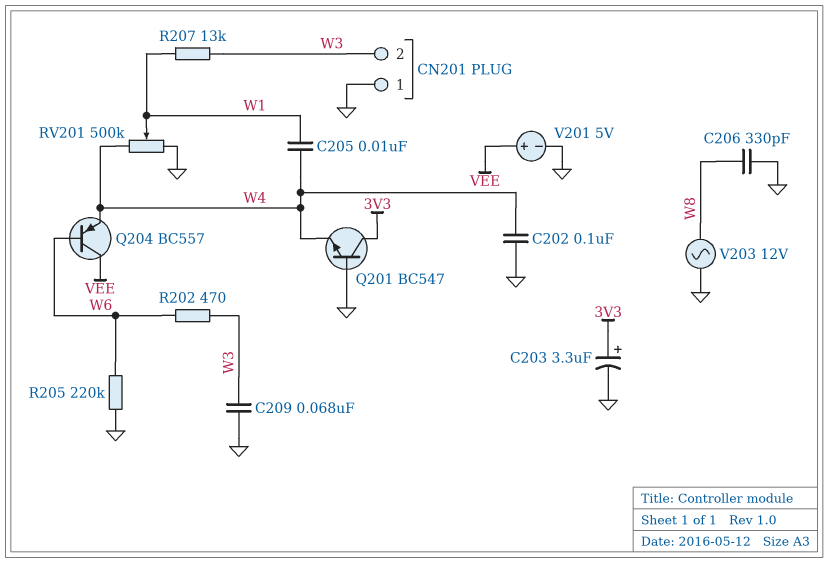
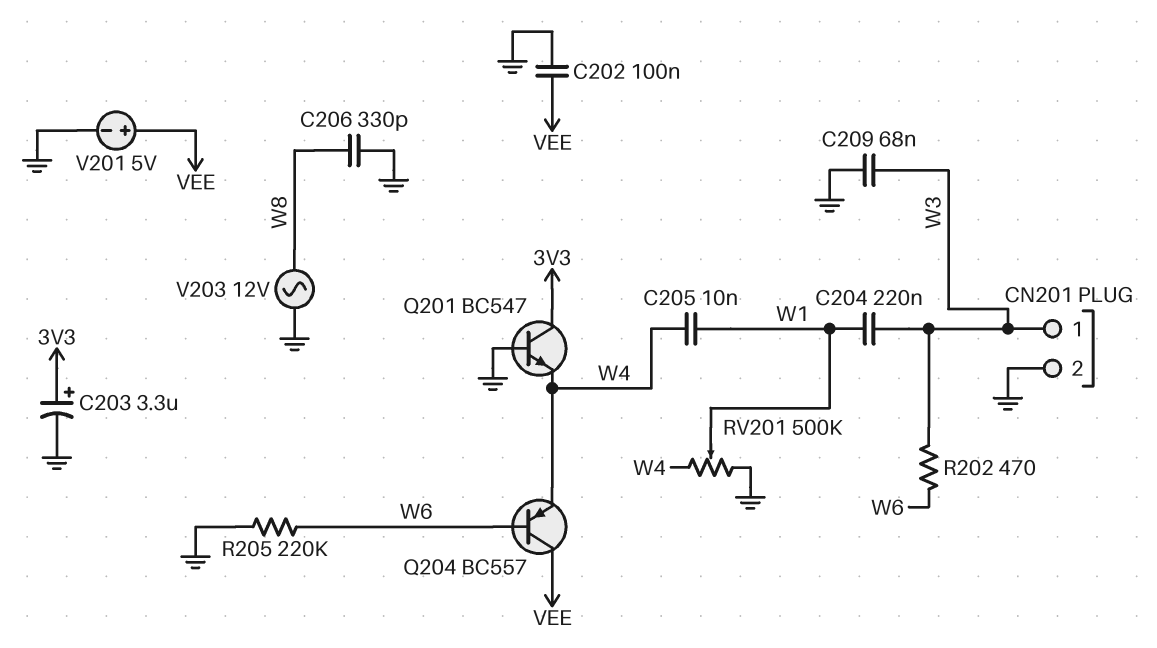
C202: 100nF (GND, W4) -> 100nF (GND, VEE)
C204: none -> 220nF (W1, W3)
CN201 pin 1: GND -> W3
CN201 pin 2: W3 -> GND
R207: 13k (W1, W3) -> none

